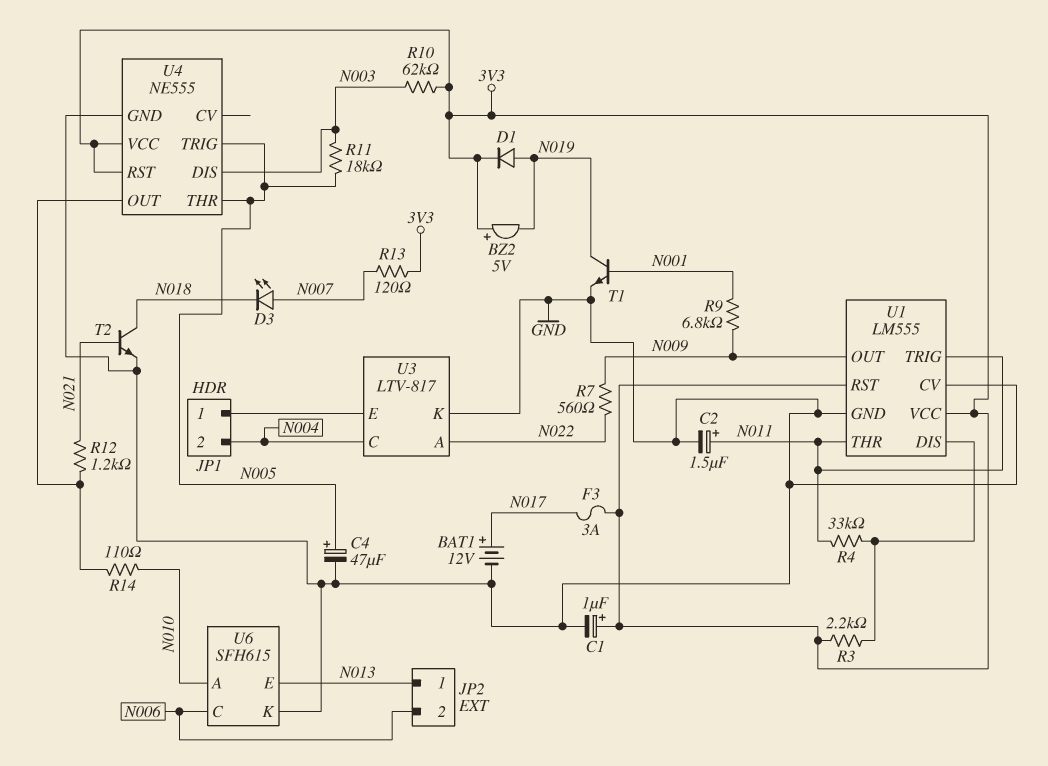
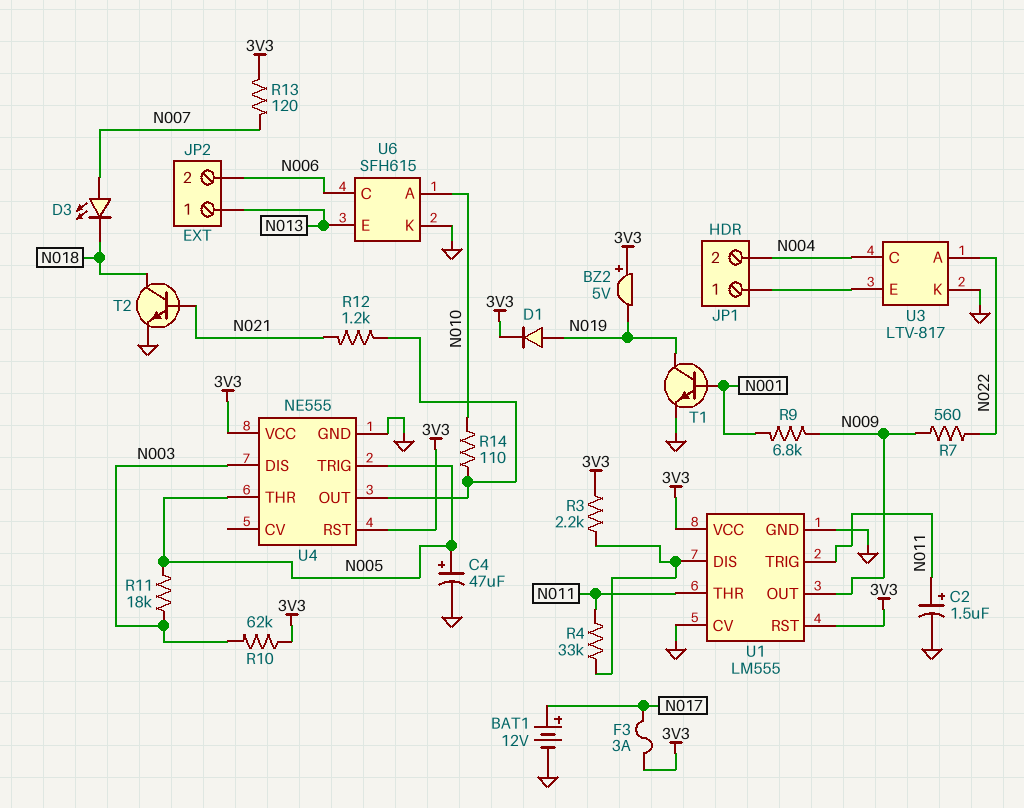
C1: 1uF (plus 3V3, minus GND) -> none

